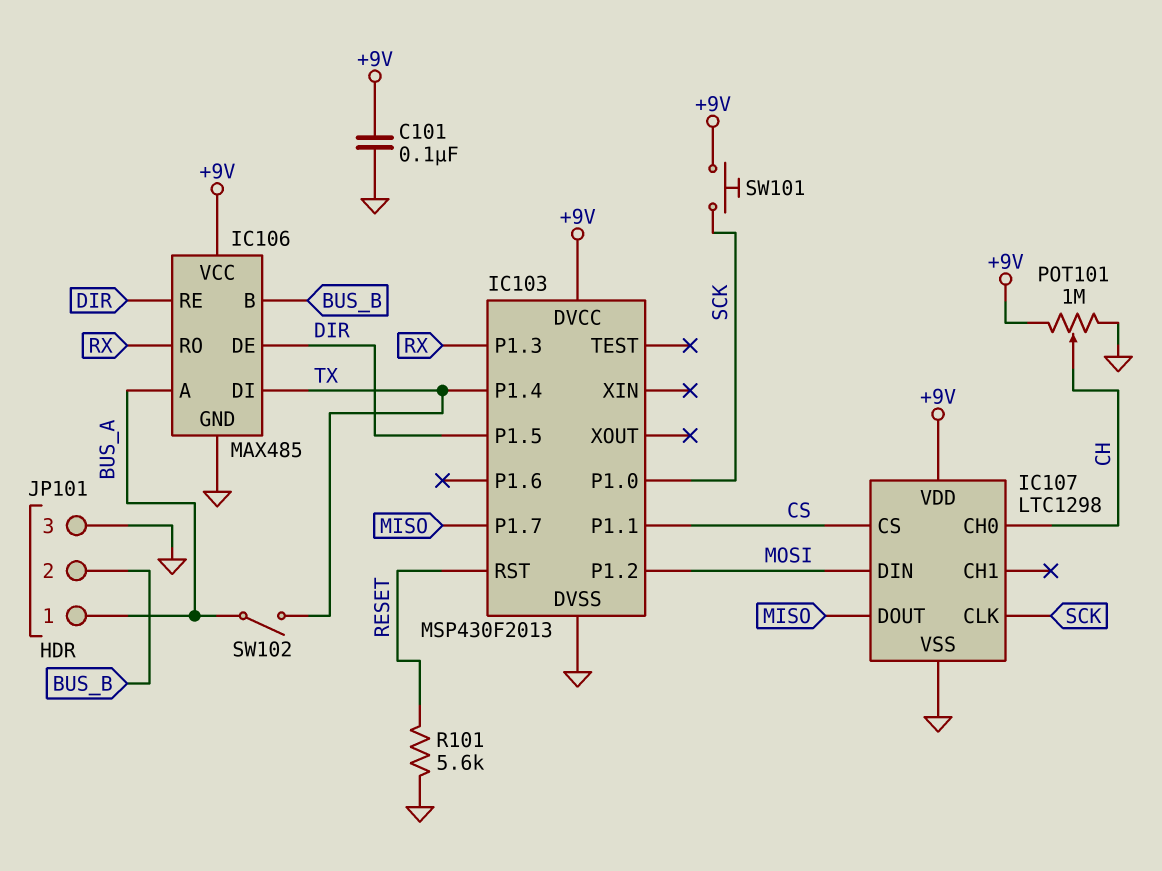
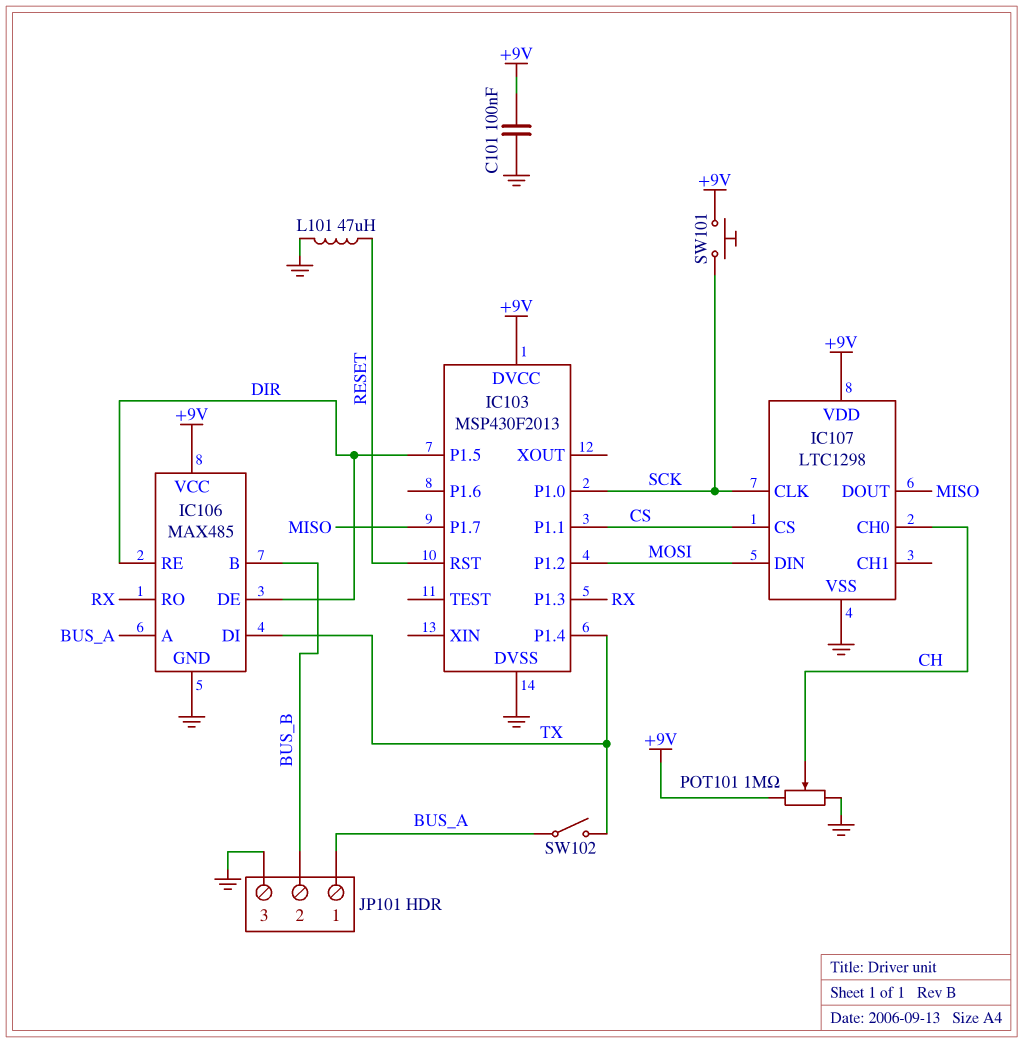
L101: none -> 47uH (GND, RESET)
R101: 5.6k (GND, RESET) -> none

